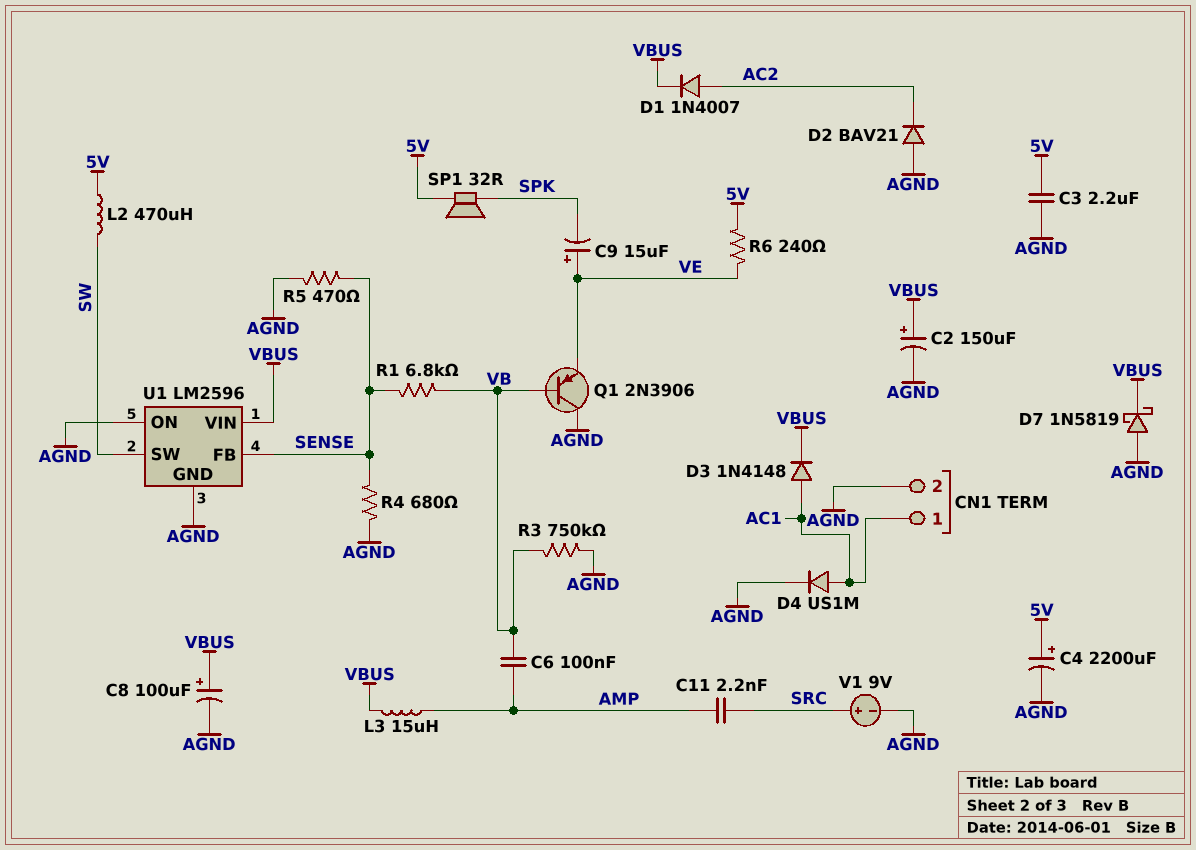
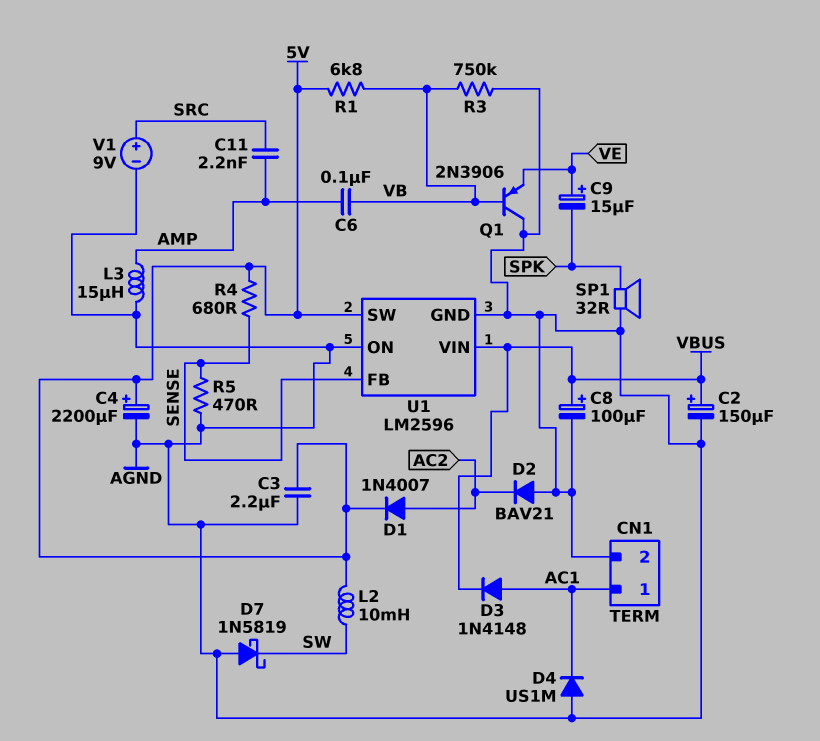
D1: diode 1N4007 (A AC2, K VBUS) -> diode 1N4007 (A AC2, K 5V)
D4: diode US1M (A AC1, K AGND) -> diode US1M (A AGND, K AC1)
D7: schottky 1N5819 (A AGND, K VBUS) -> schottky 1N5819 (A AGND, K SW)
L2: 470uH (5V, SW) -> 10mH (5V, SW)
L3: 15uH (AMP, VBUS) -> 15uH (AGND, AMP)
R1: 6.8k (SENSE, VB) -> 6.8k (5V, VB)
R4: 680 (AGND, SENSE) -> 680 (5V, SENSE)
R6: 240 (5V, VE) -> none
SP1: speaker 32R (5V, SPK) -> speaker 32R (AGND, SPK)
U1 pin SW: SW -> 5V

